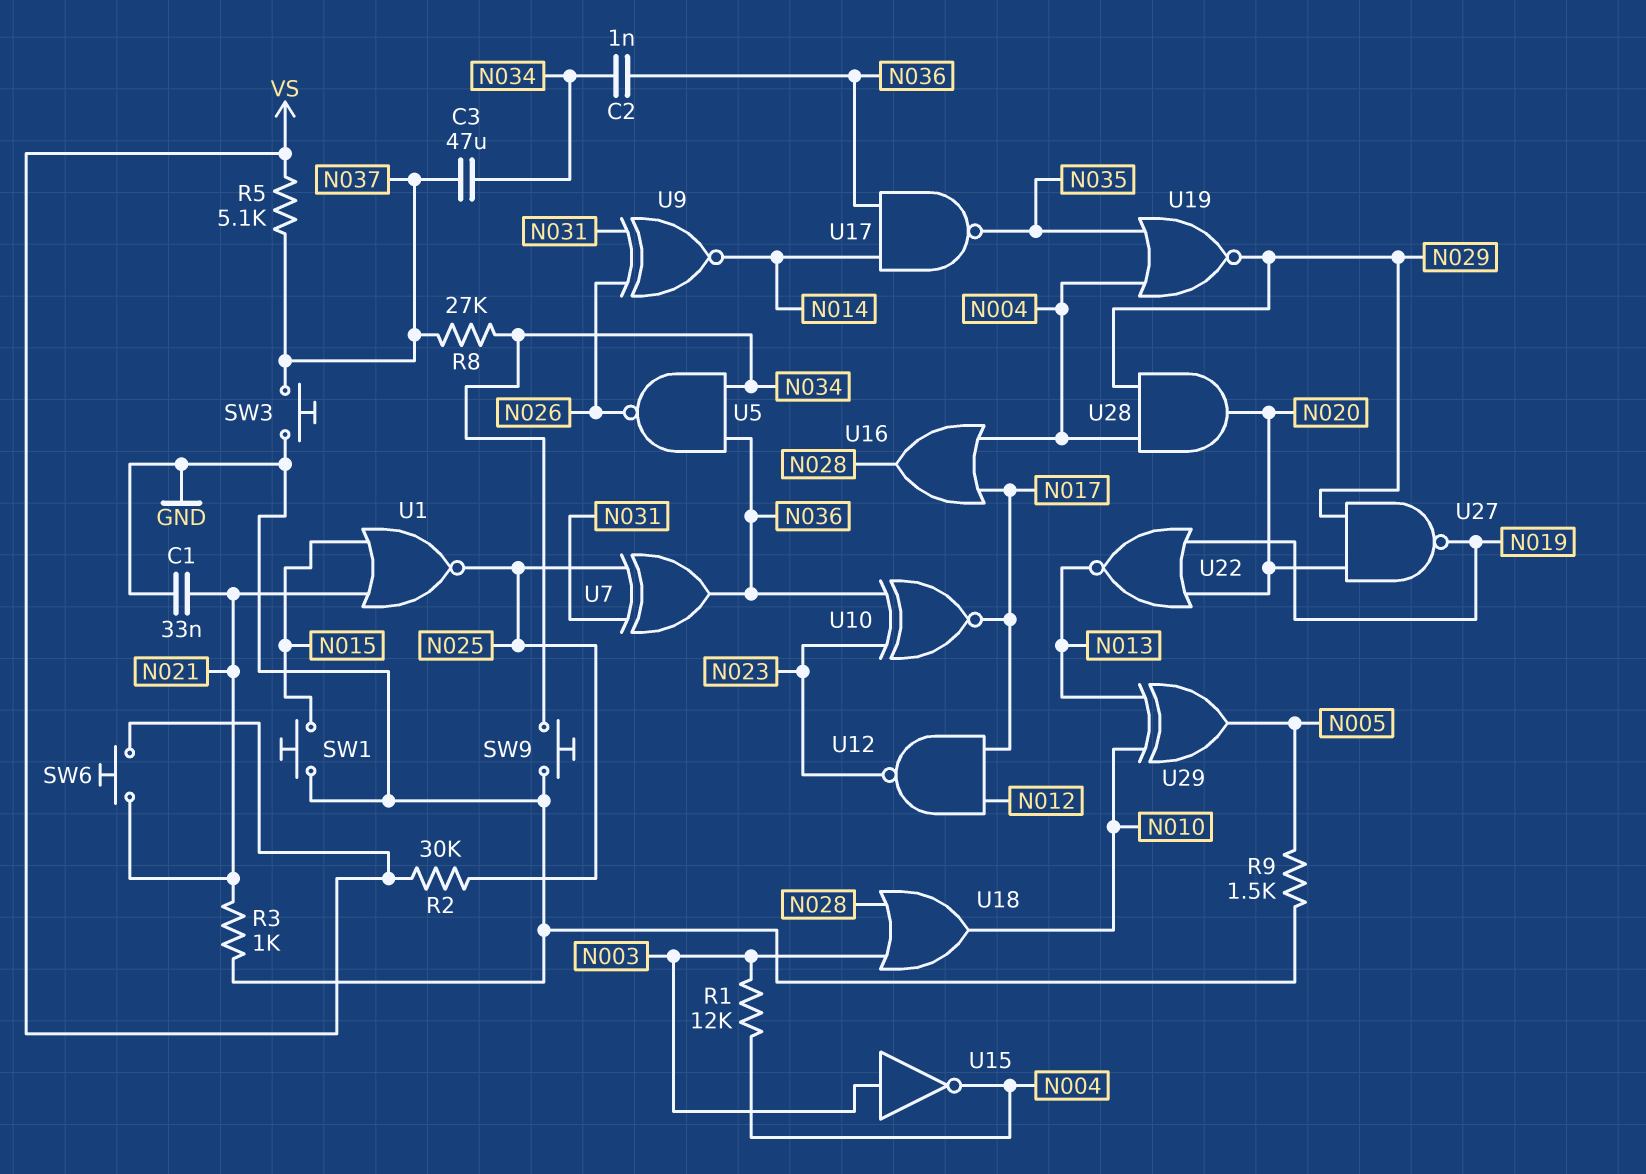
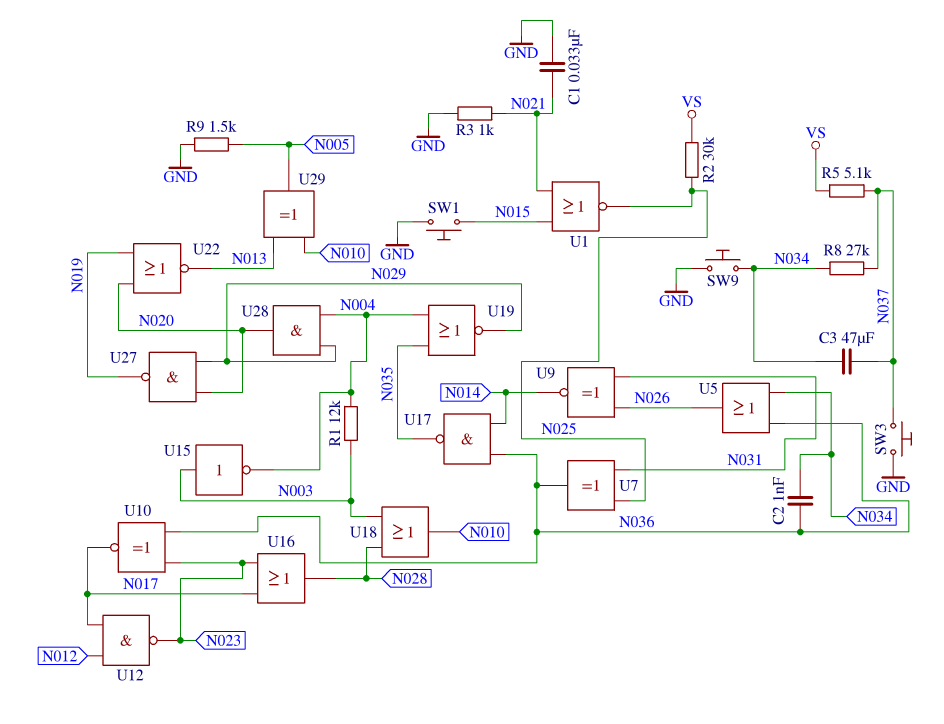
SW6: button (N021, VS) -> none
U5: NAND (in N034, in N036, out N026) -> OR (in N034, in N036, out N026)
U16: OR (in N004, in N017, out N028) -> OR (in N017, in N023, out N028)

